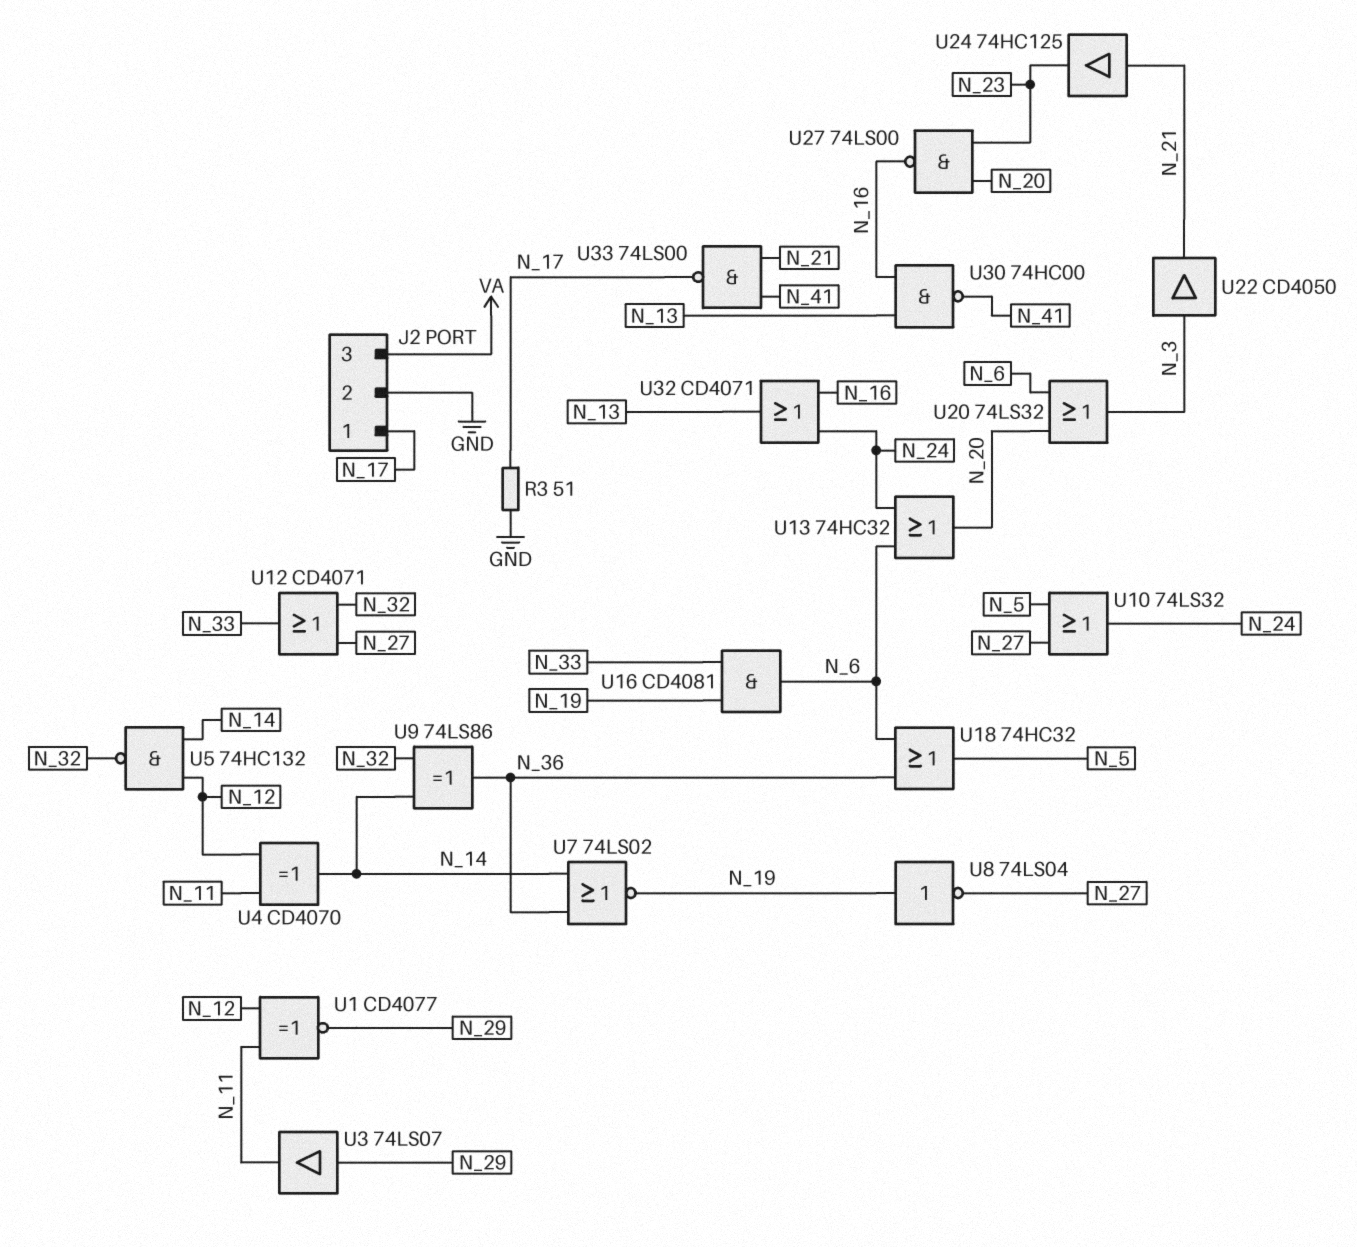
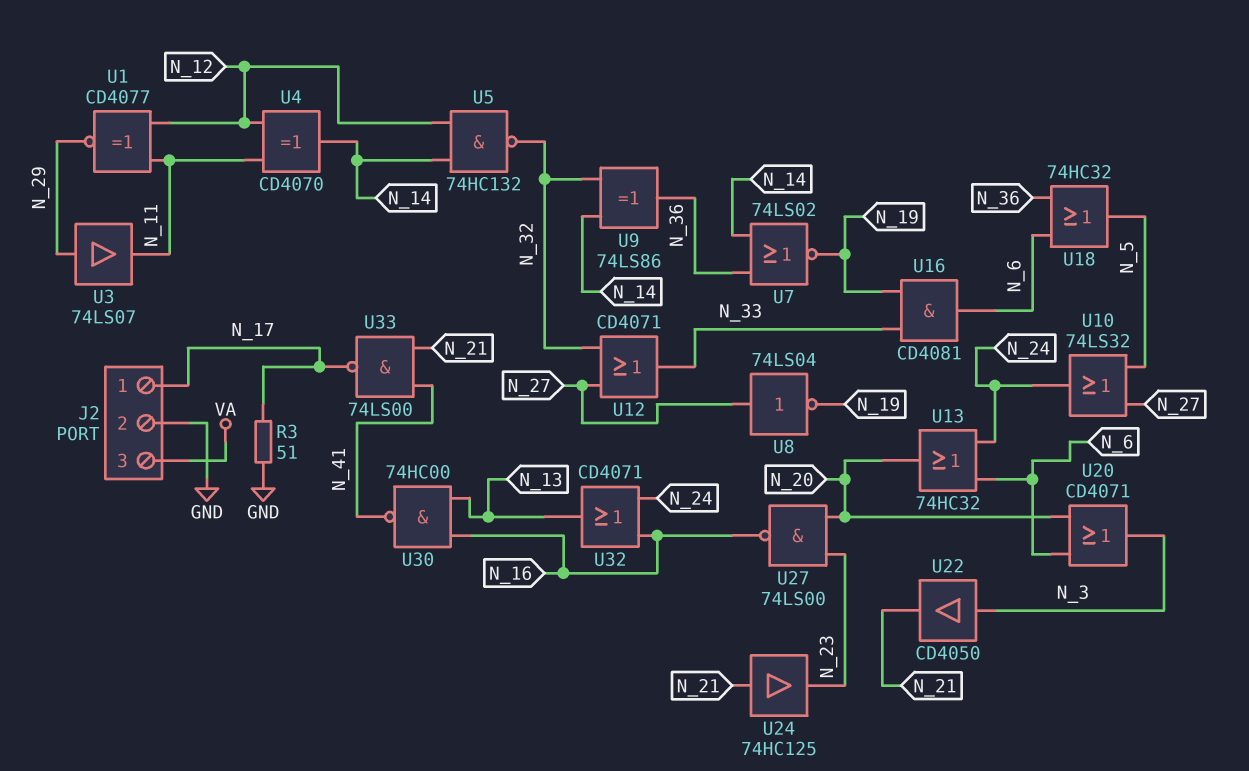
U8: NOT 74LS04 (in N_19, out N_27) -> NOT 74LS04 (in N_27, out N_19)
U20: OR 74LS32 (in N_6, in N_20, out N_3) -> OR CD4071 (in N_6, in N_20, out N_3)

